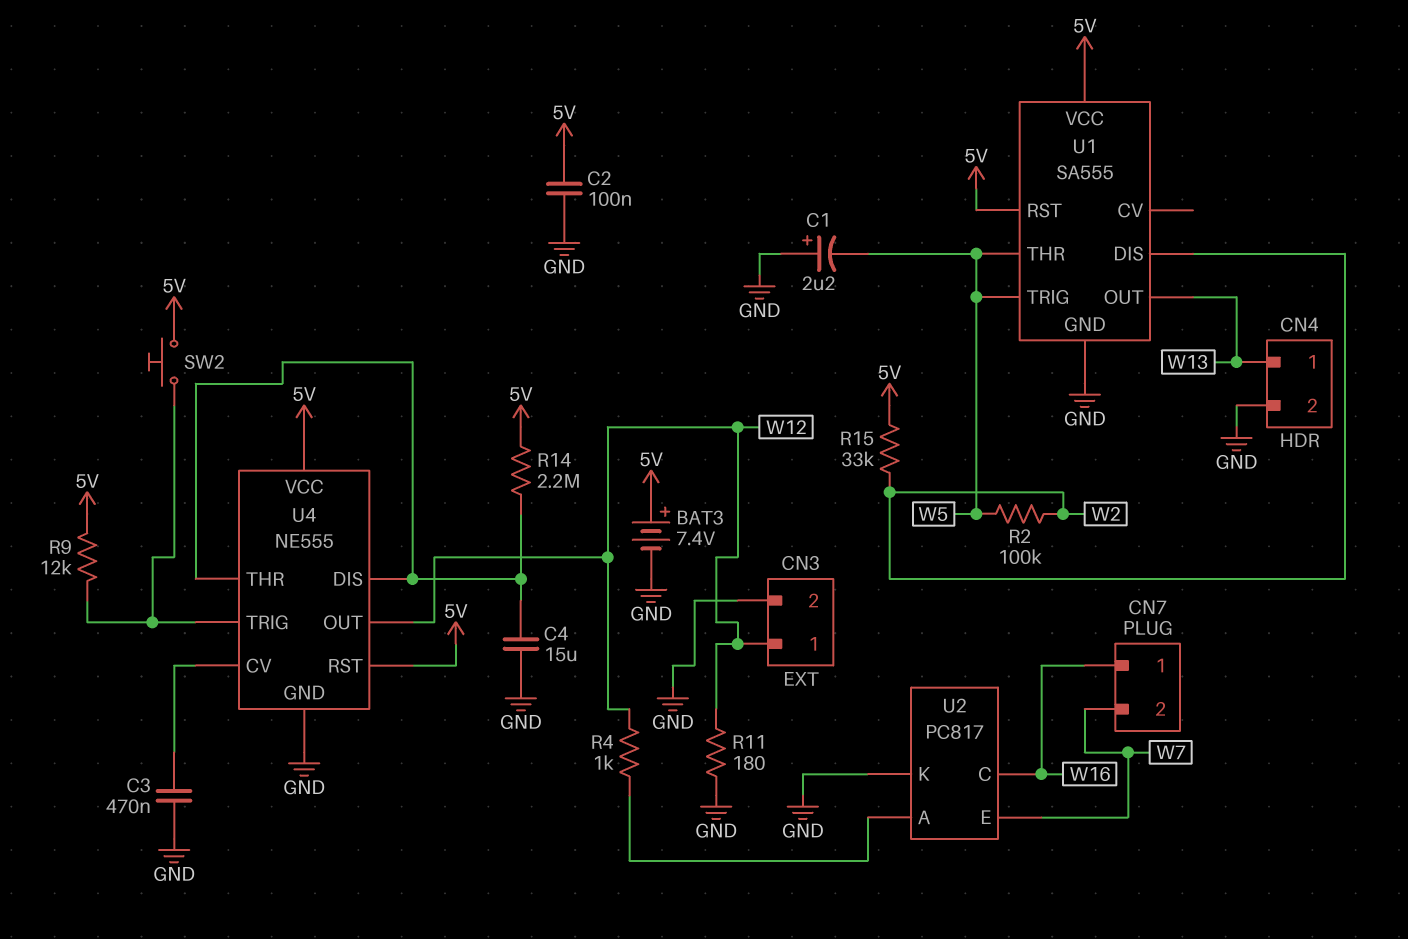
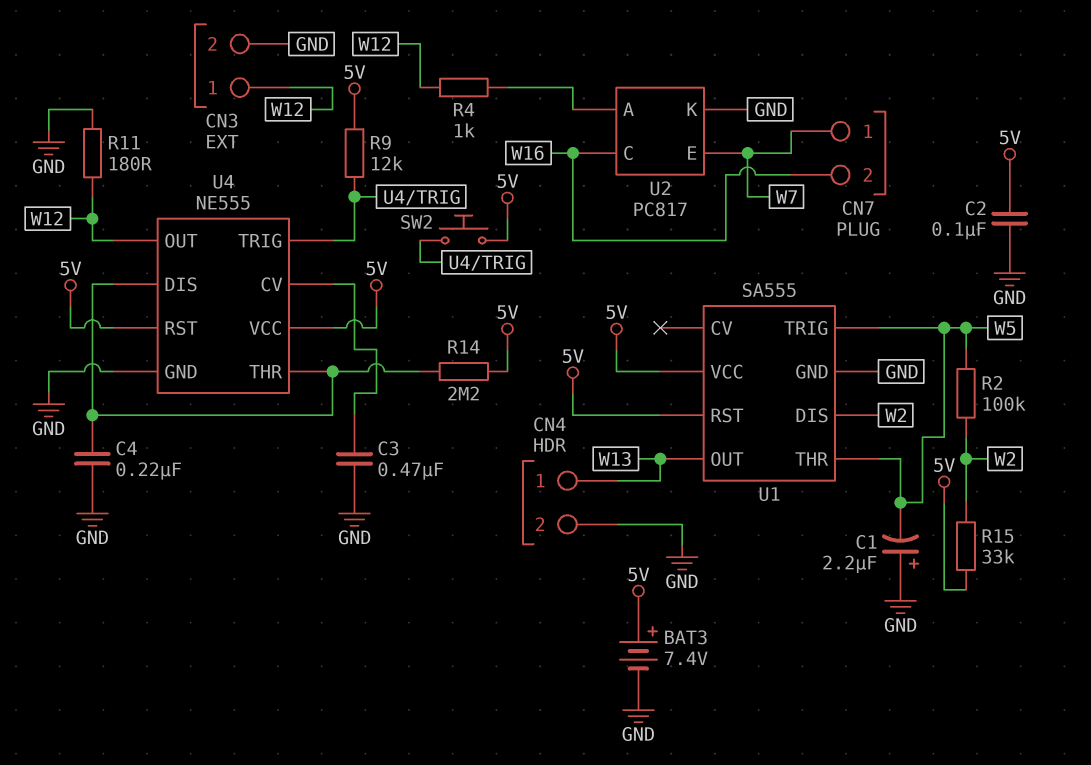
C4: 15uF (GND, U4/DIS) -> 220nF (GND, U4/DIS)
CN7 pin 1: W16 -> W7
CN7 pin 2: W7 -> W16

